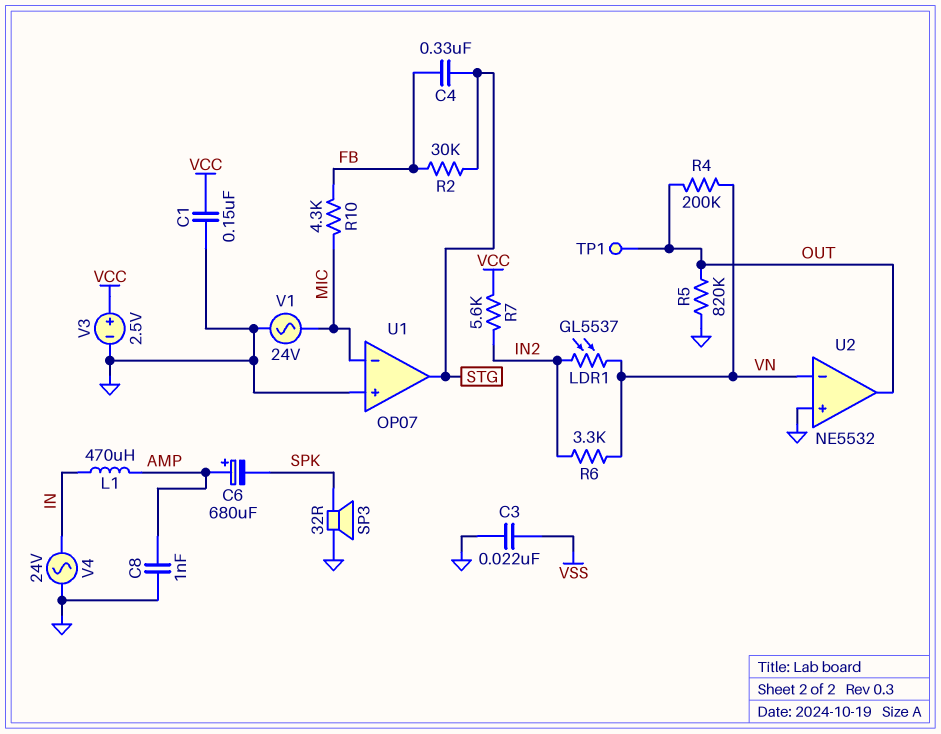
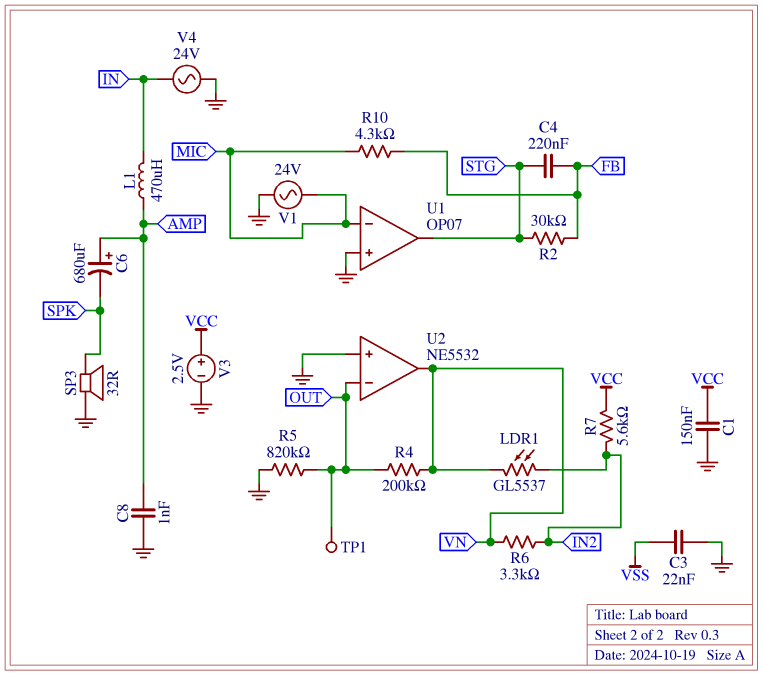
C4: 330nF (FB, STG) -> 220nF (FB, STG)
U2 pin in-: VN -> OUT
U2 pin out: OUT -> VN

